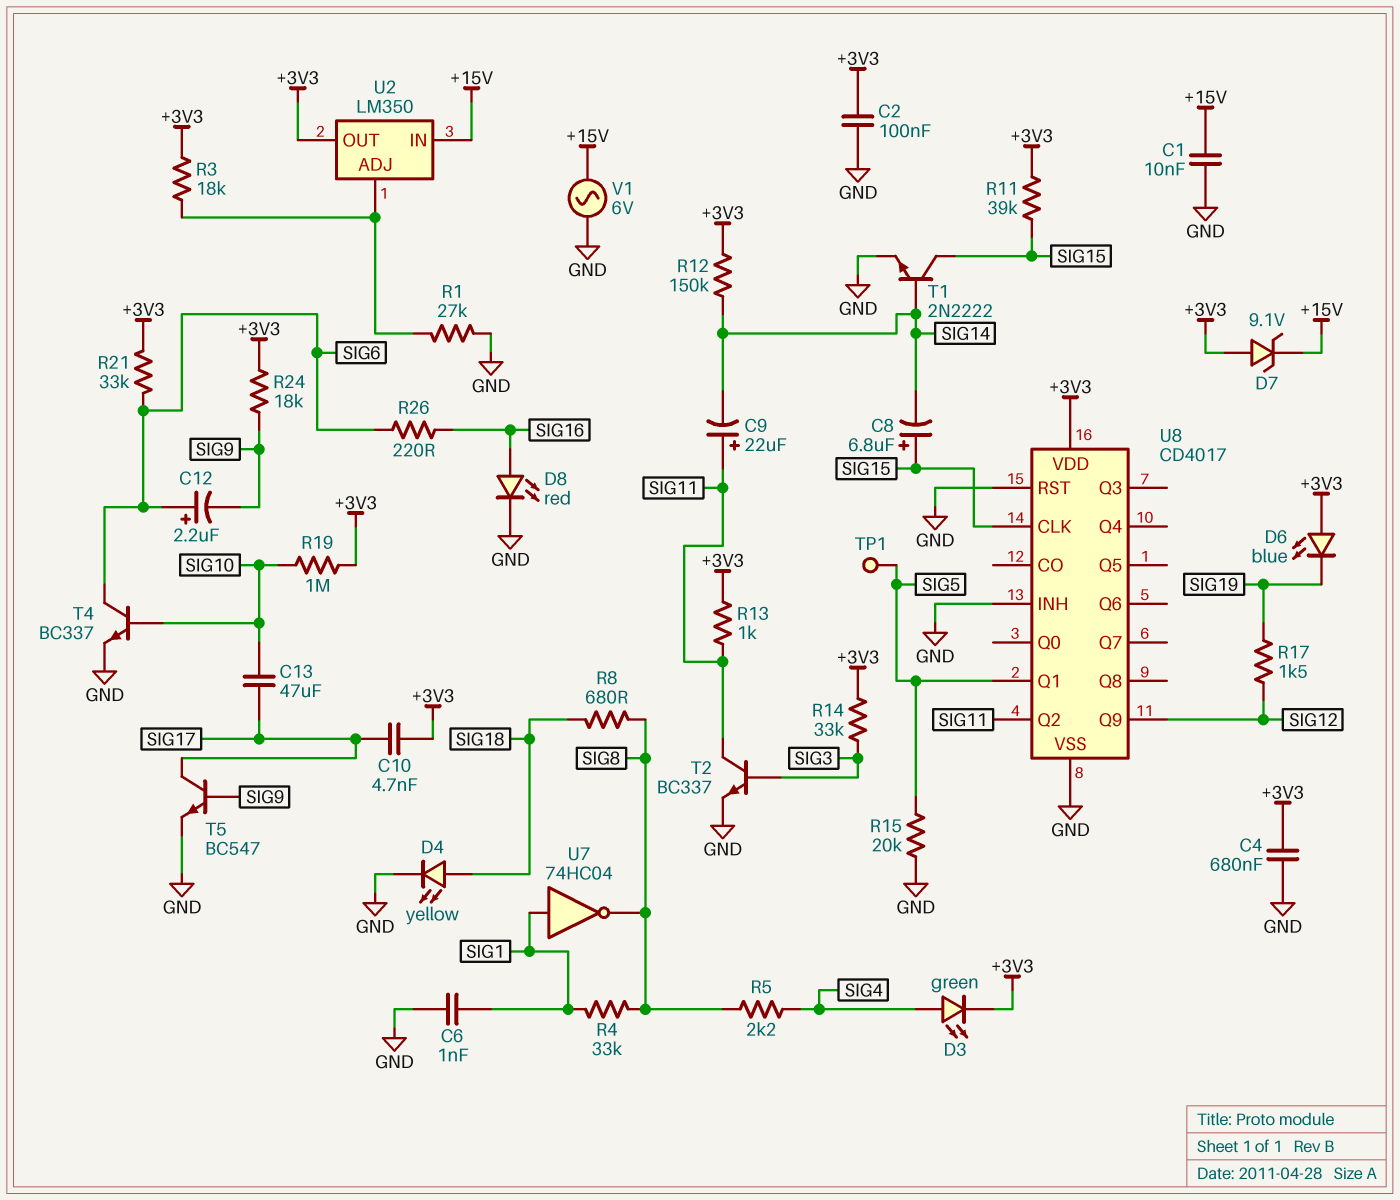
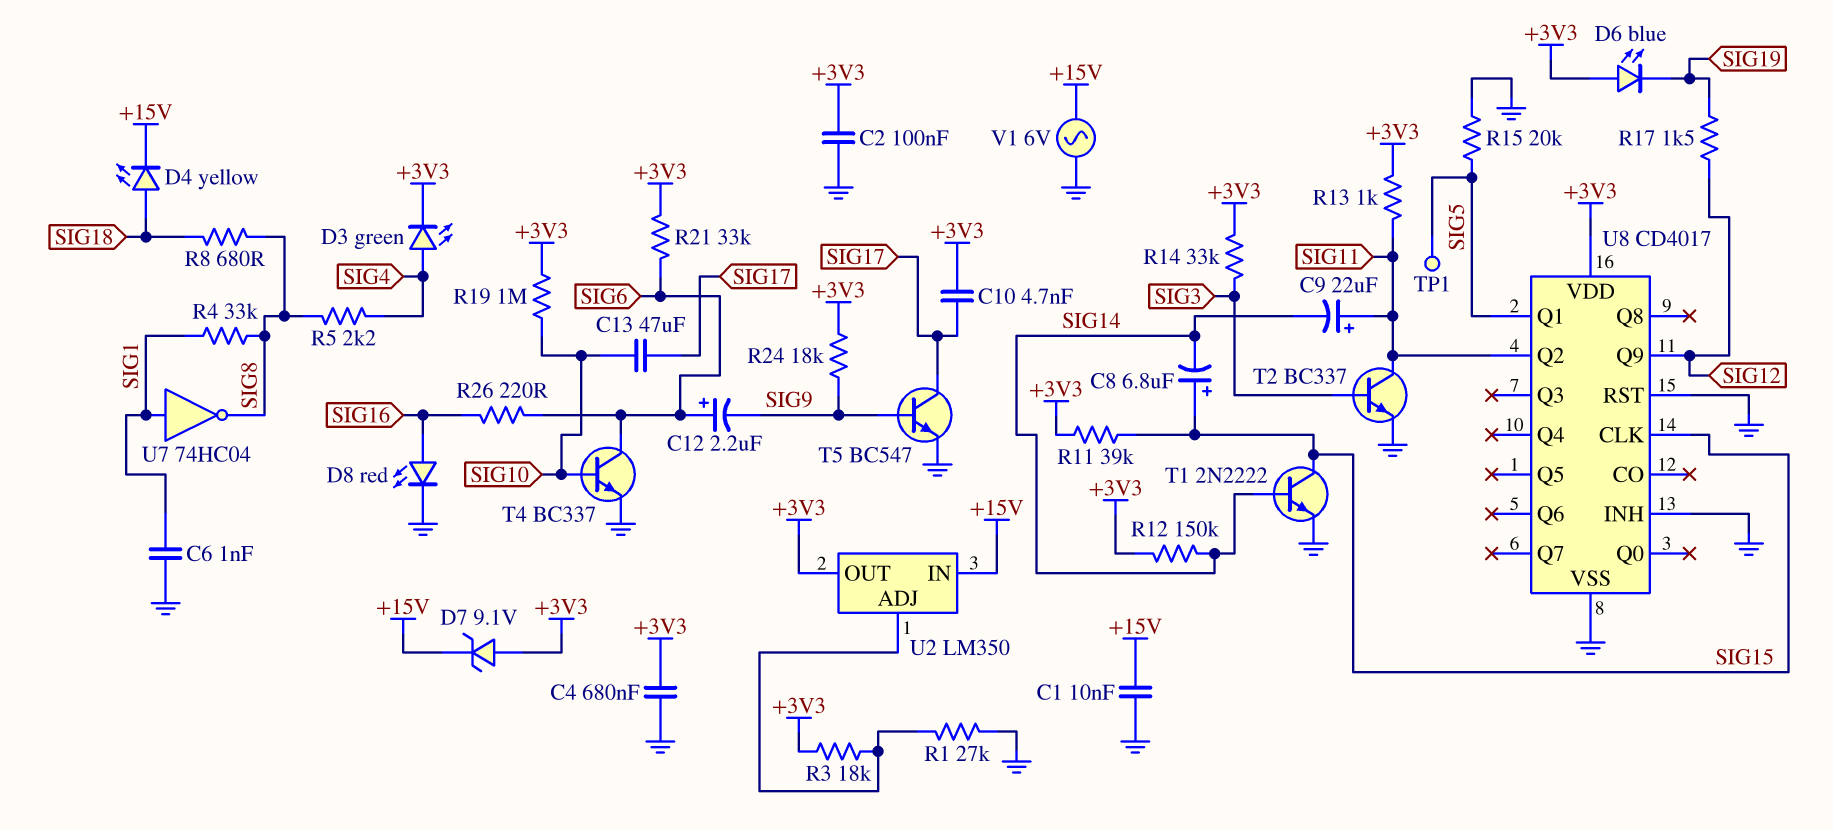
D4: LED yellow (A SIG18, K GND) -> LED yellow (A SIG18, K +15V)

